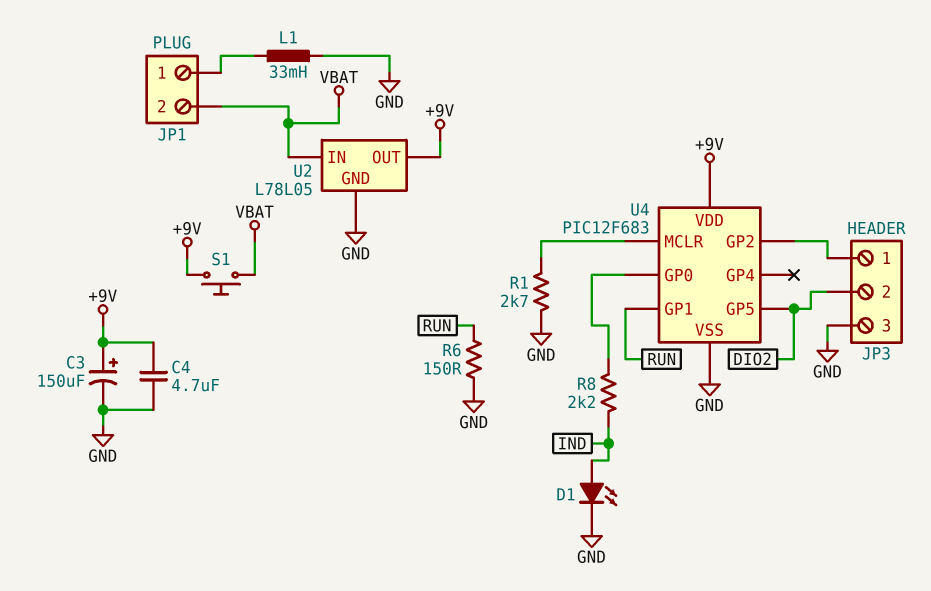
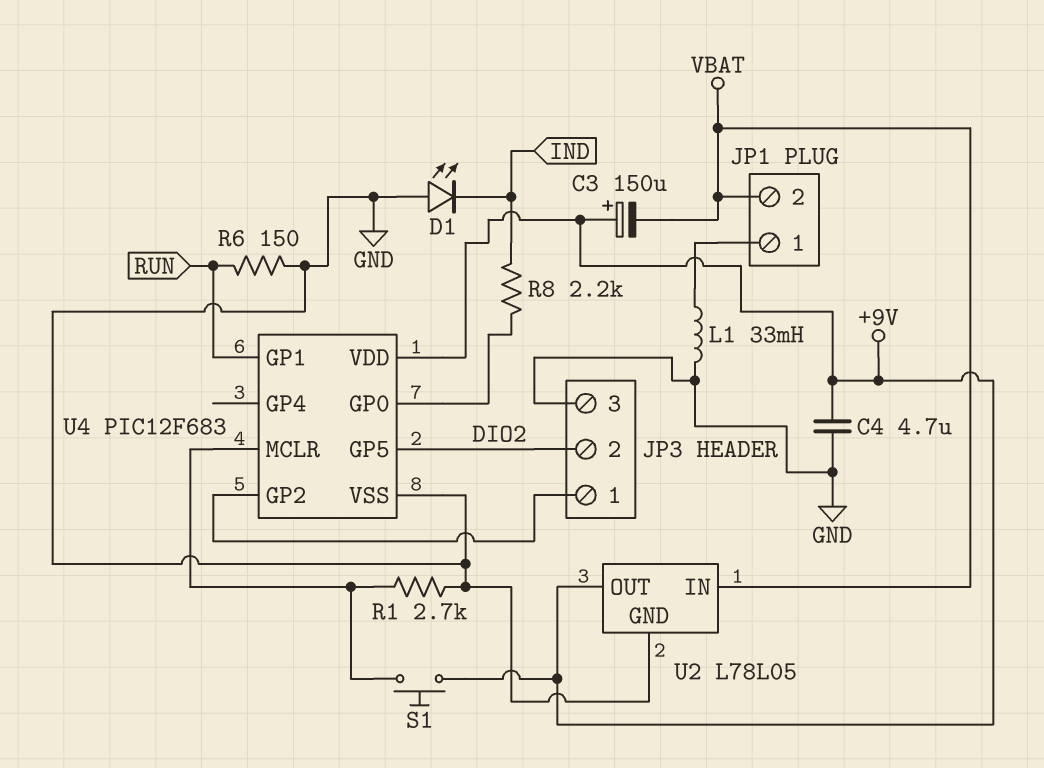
C3: 150uF (plus +9V, minus GND) -> 150uF (plus +9V, minus VBAT)
D1: LED (A IND, K GND) -> LED (A GND, K IND)
S1: button (+9V, VBAT) -> button (+9V, U4/MCLR)

